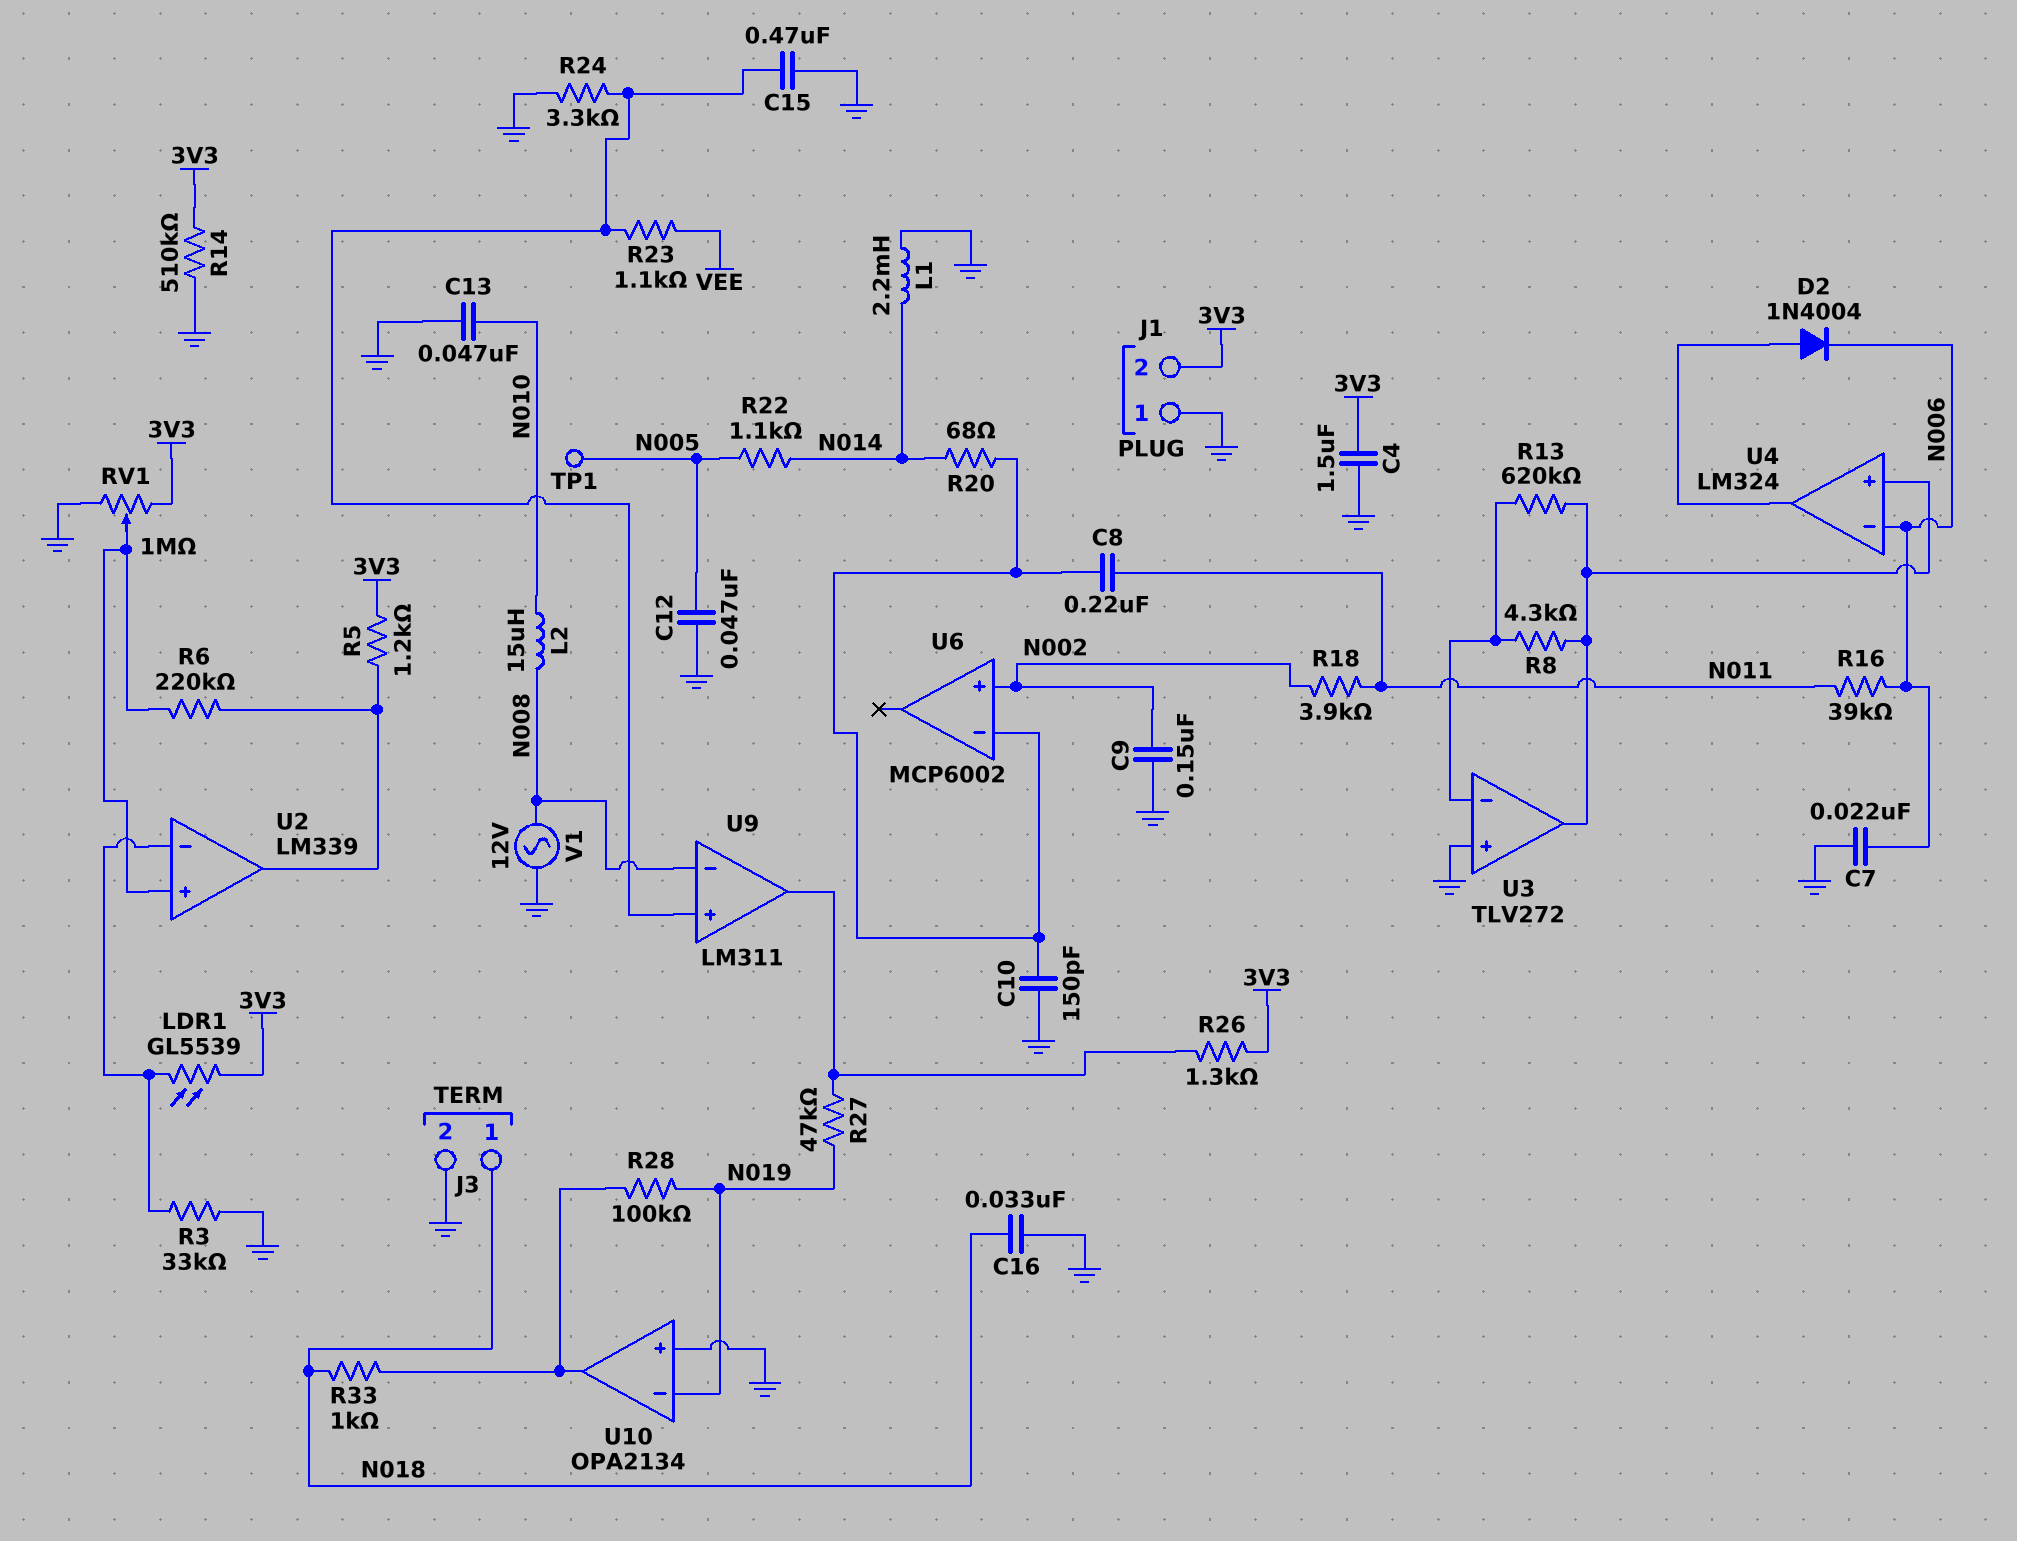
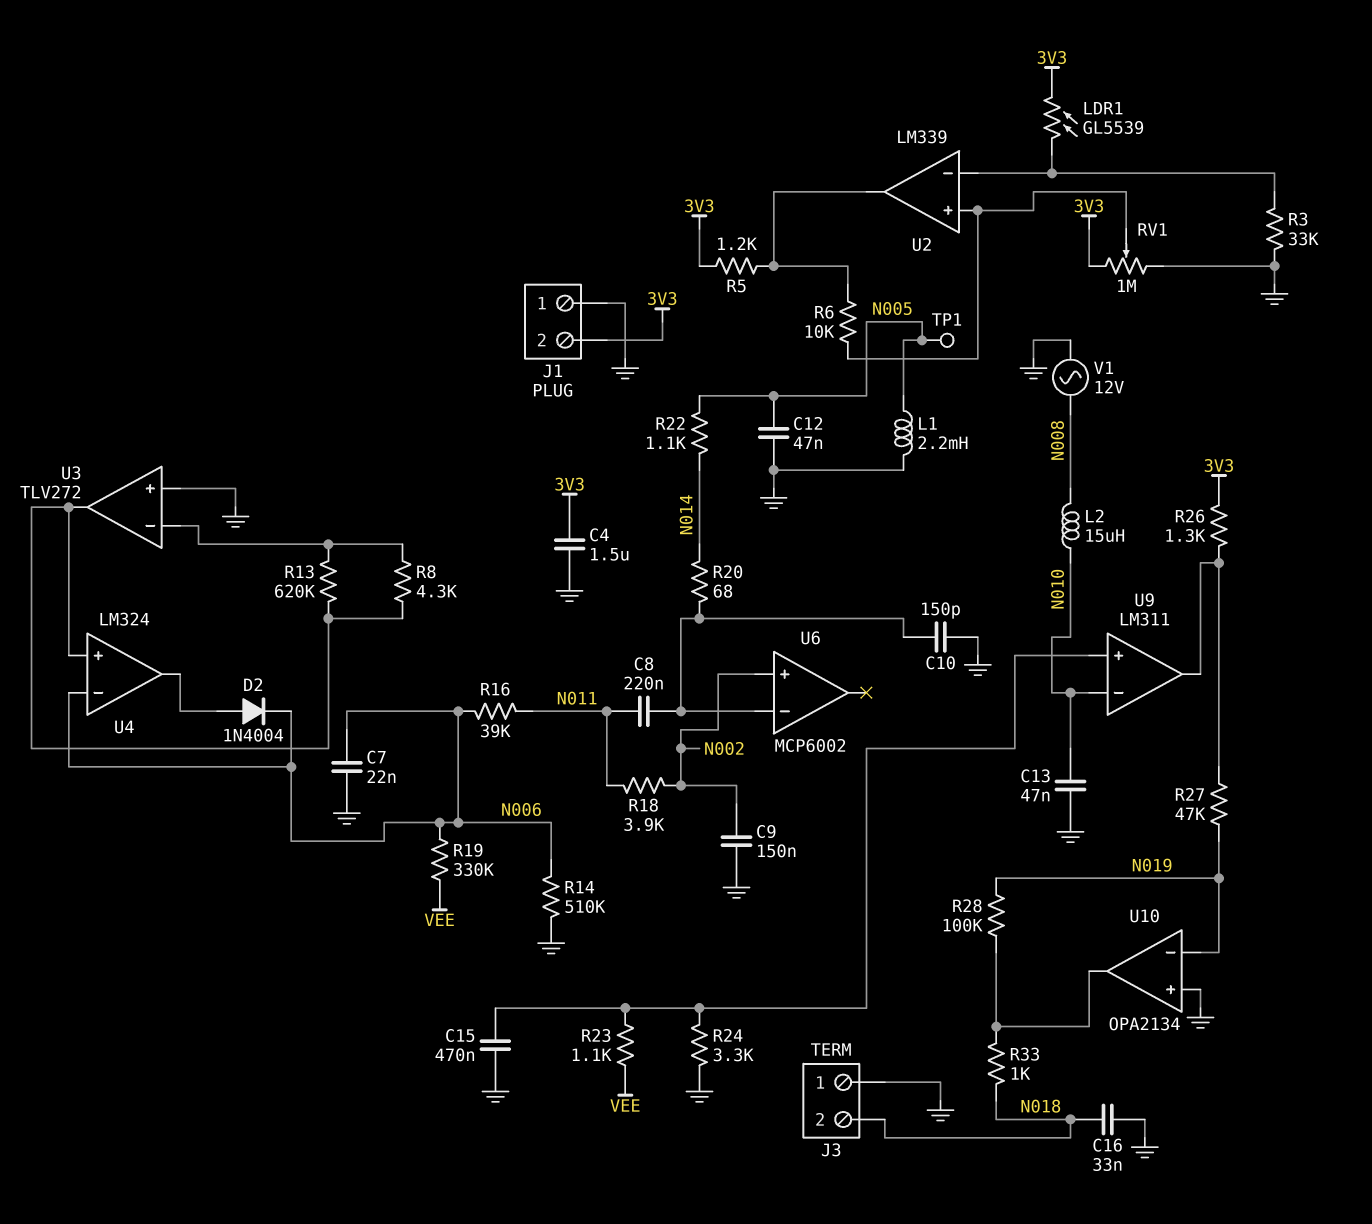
J3 pin 1: N018 -> GND
J3 pin 2: GND -> N018
L1: 2.2mH (GND, N014) -> 2.2mH (GND, N005)
R6: 220k (U2/in+, U2/out) -> 10k (U2/in+, U2/out)
R14: 510k (3V3, GND) -> 510k (GND, N006)
R19: none -> 330k (N006, VEE)
U9 pin in-: N008 -> N010

